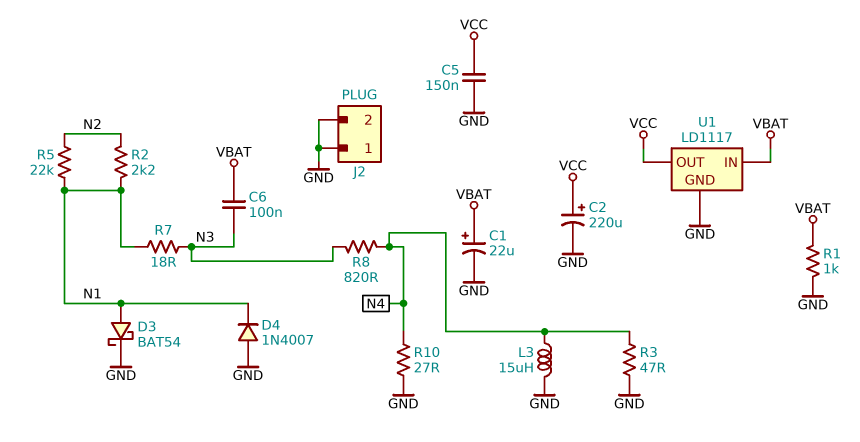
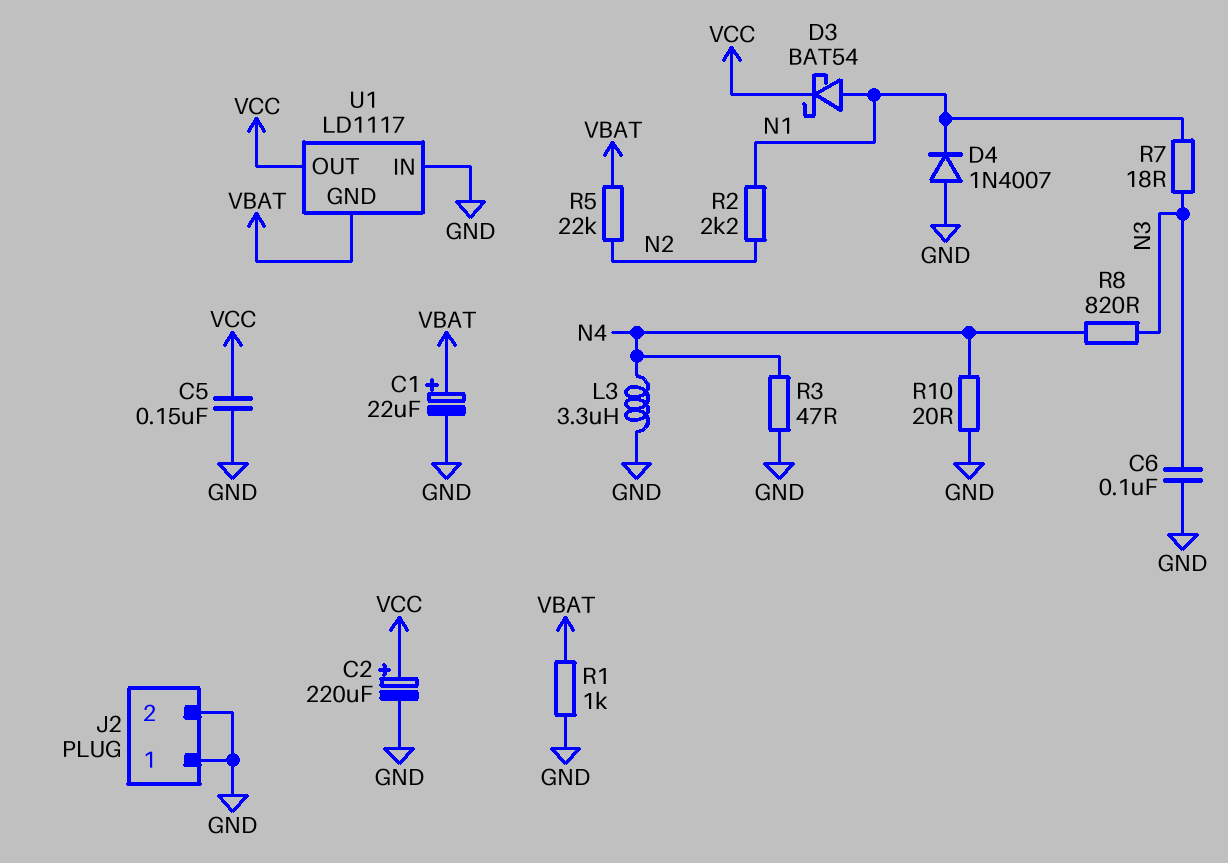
C6: 100nF (N3, VBAT) -> 100nF (GND, N3)
D3: schottky BAT54 (A N1, K GND) -> schottky BAT54 (A N1, K VCC)
L3: 15uH (GND, N4) -> 3.3uH (GND, N4)
R5: 22k (N1, N2) -> 22k (N2, VBAT)
R10: 27 (GND, N4) -> 20 (GND, N4)
U1 pin GND: GND -> VBAT
U1 pin IN: VBAT -> GND

